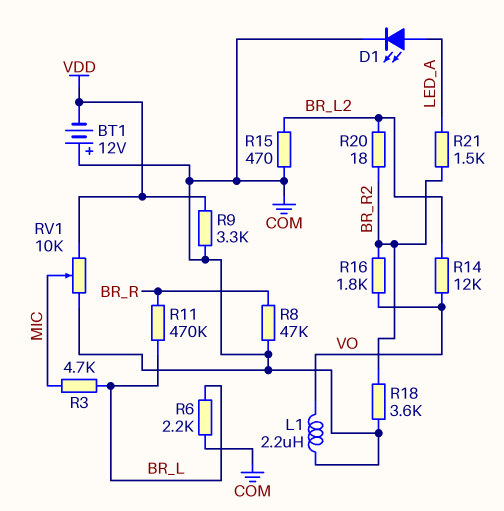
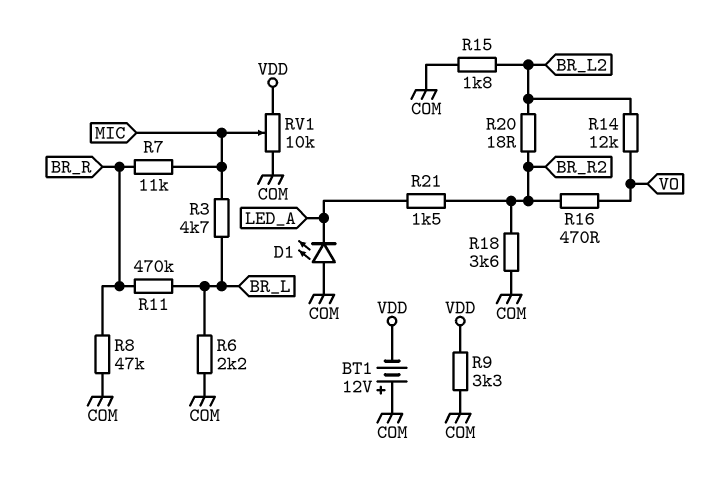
D1: LED (A LED_A, K COM) -> LED (A COM, K LED_A)
L1: 2.2uH (COM, VO) -> none
R7: none -> 11k (BR_R, MIC)
R15: 470 (BR_L2, COM) -> 1.8k (BR_L2, COM)
R16: 1.8k (BR_R2, VO) -> 470 (BR_R2, VO)

